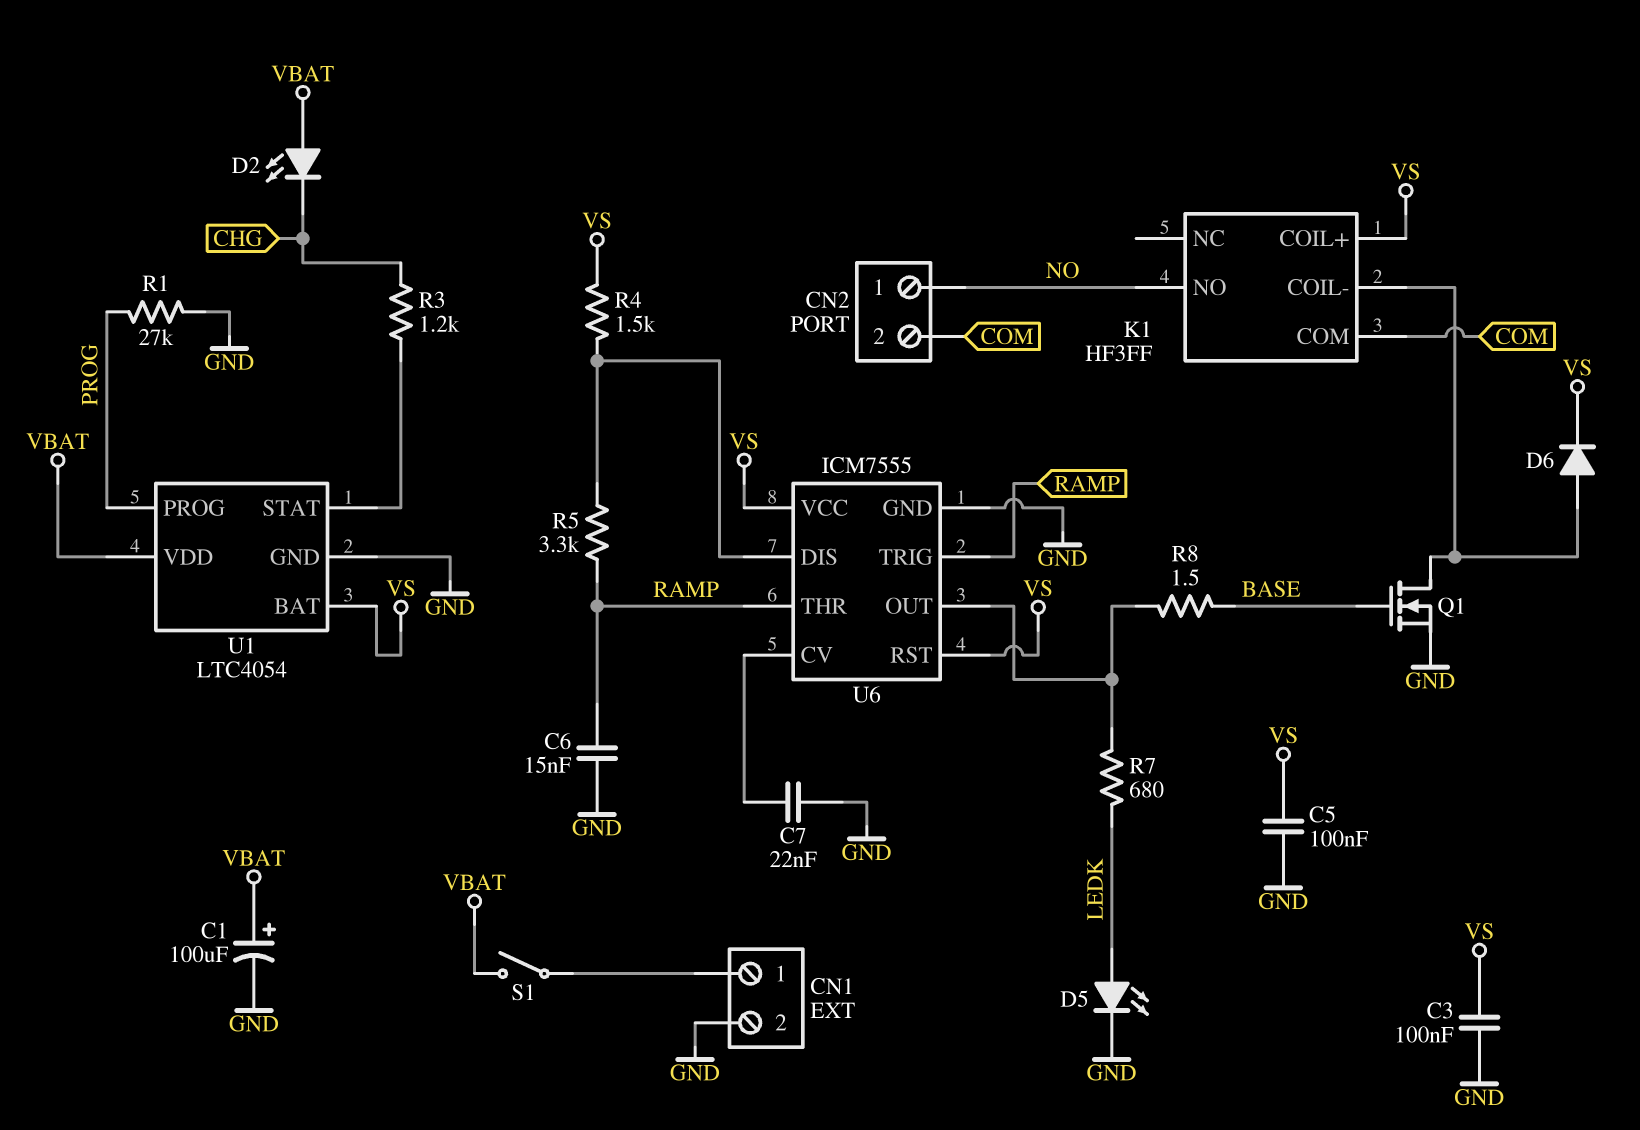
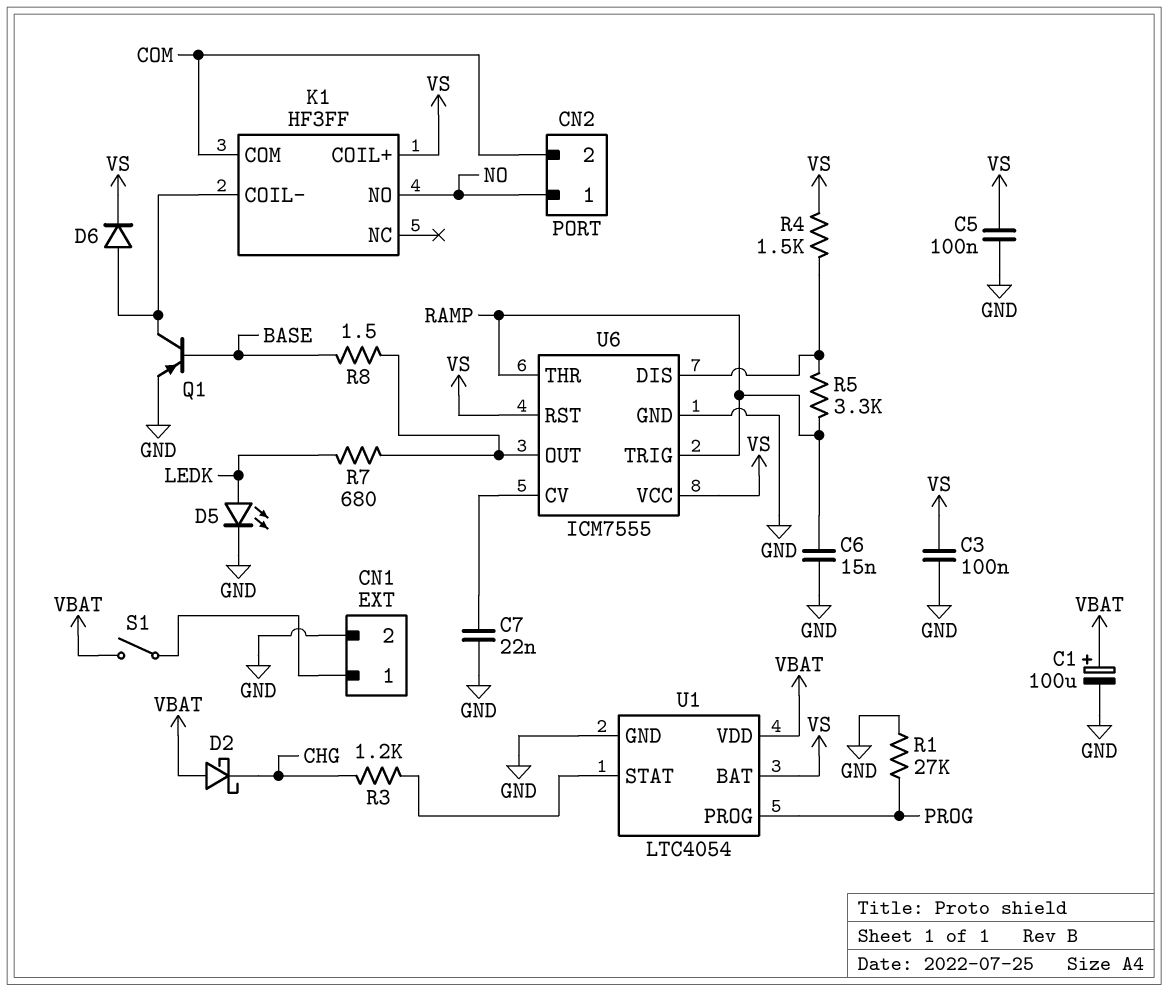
D2: LED (A VBAT, K CHG) -> schottky (A VBAT, K CHG)
Q1: NMOS (G BASE, D K1/COIL-, S GND) -> PNP (B BASE, C K1/COIL-, E GND)

